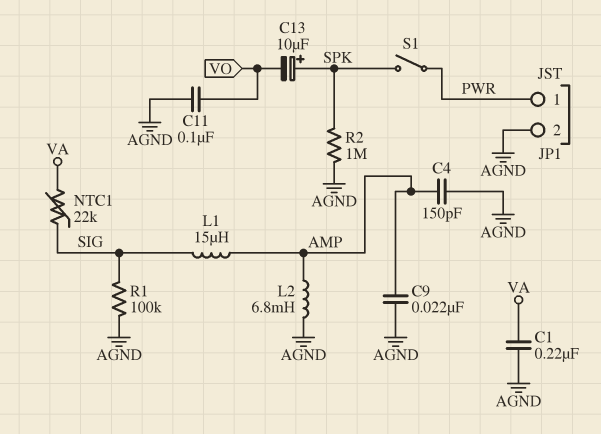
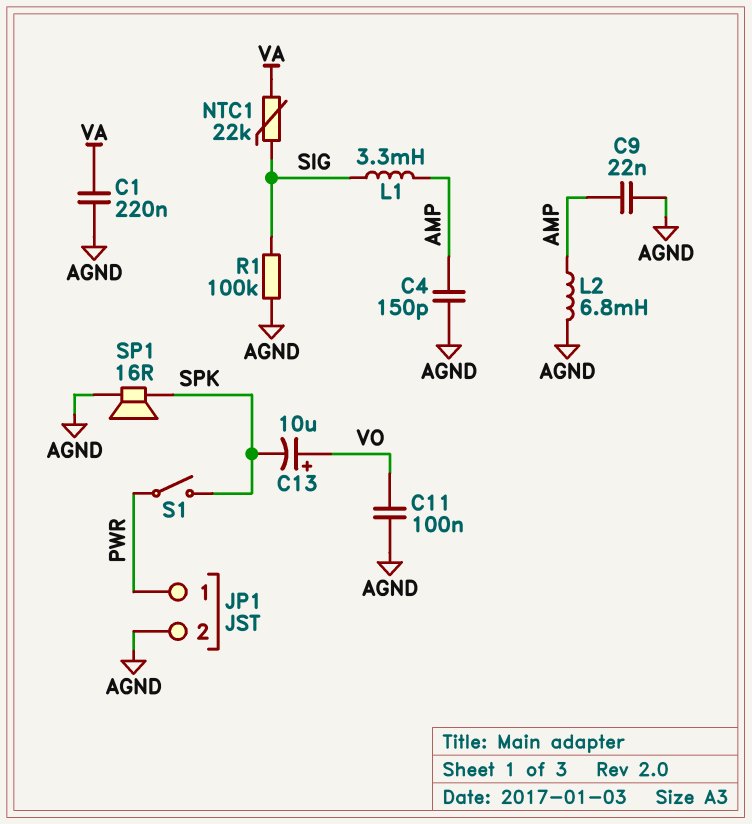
C13: 10uF (plus SPK, minus VO) -> 10uF (plus VO, minus SPK)
L1: 15uH (AMP, SIG) -> 3.3mH (AMP, SIG)
R2: 1M (AGND, SPK) -> none
SP1: none -> speaker 16R (AGND, SPK)

